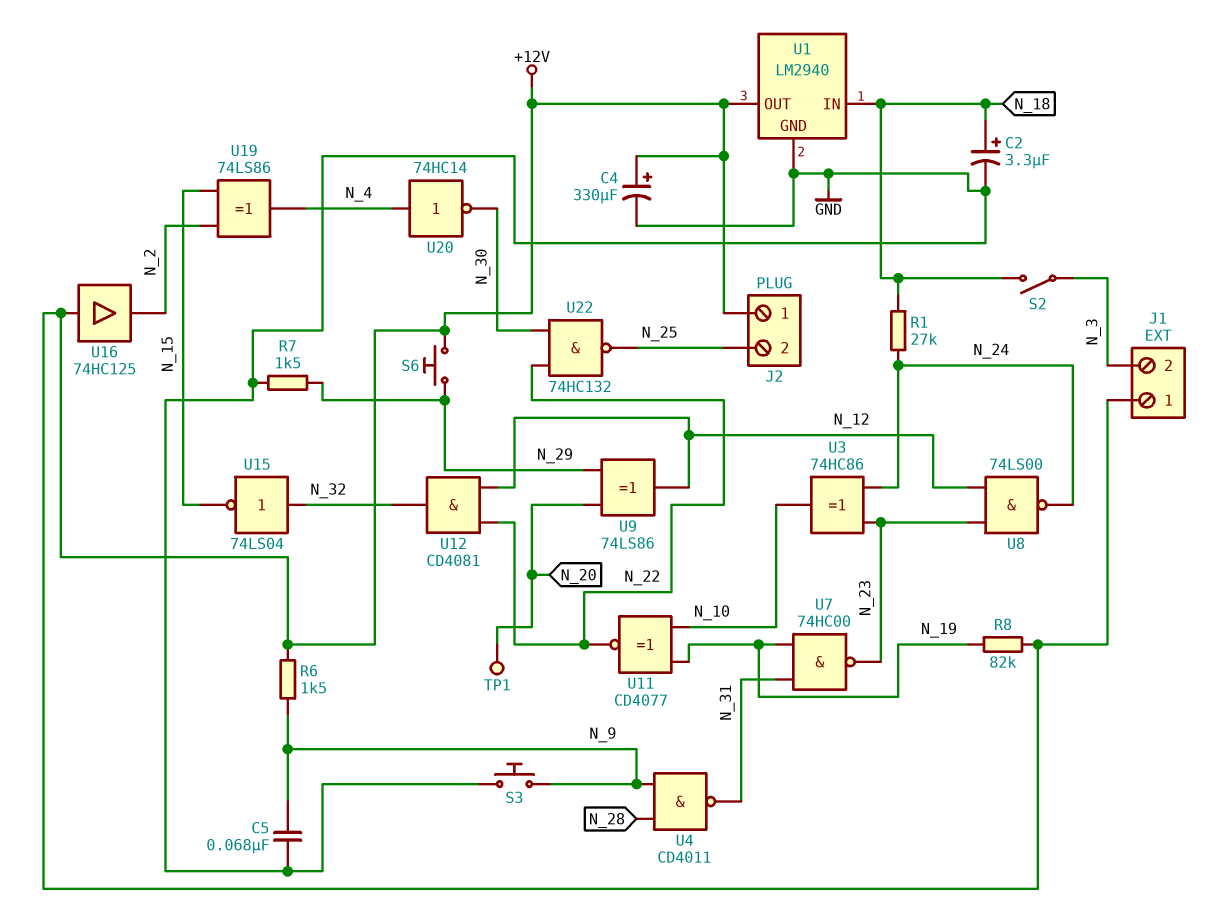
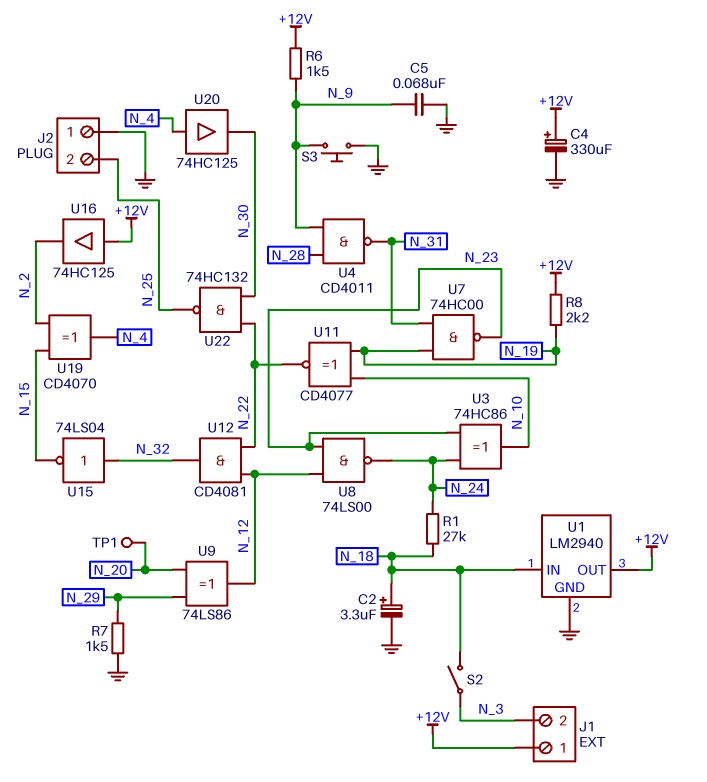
J2 pin 1: +12V -> GND
R8: 82k (+12V, N_19) -> 2.2k (+12V, N_19)
S6: button (+12V, N_29) -> none
U19: XOR 74LS86 (in N_2, in N_15, out N_4) -> XOR CD4070 (in N_2, in N_15, out N_4)
U20: NOT 74HC14 (in N_4, out N_30) -> buffer 74HC125 (in N_4, out N_30)

